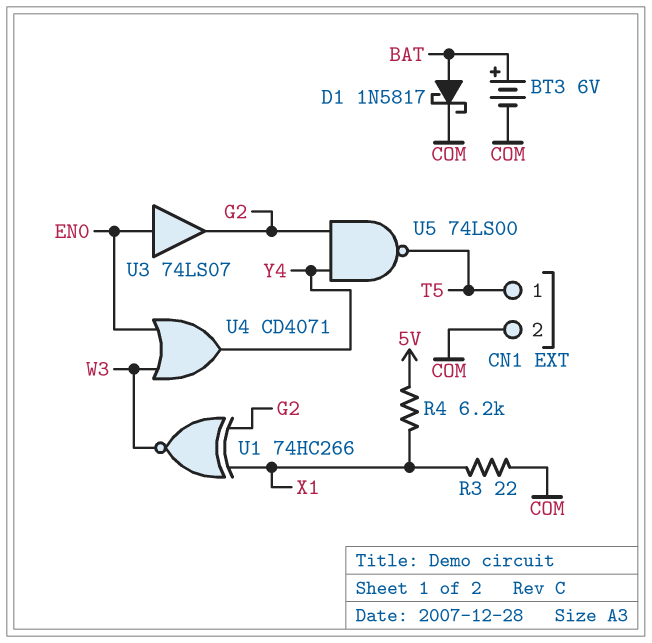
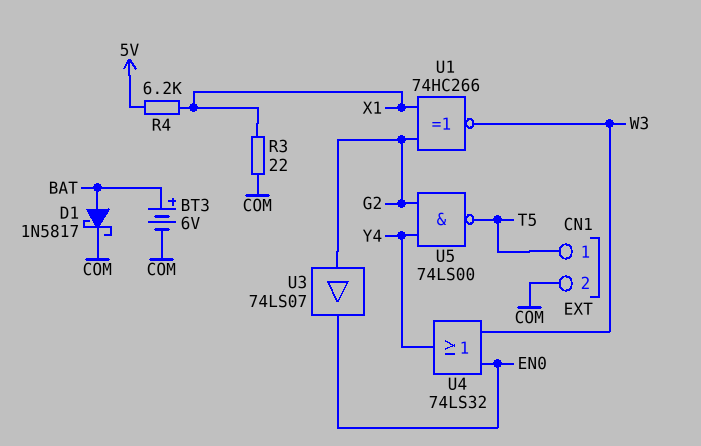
U3: buffer 74LS07 (in EN0, out G2) -> buffer 74LS07 (in G2, out EN0)
U4: OR CD4071 (in EN0, in W3, out Y4) -> OR 74LS32 (in EN0, in W3, out Y4)

